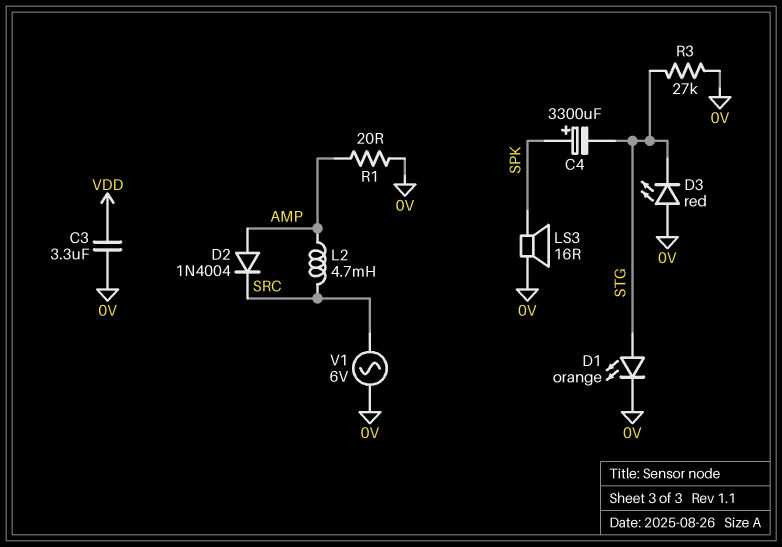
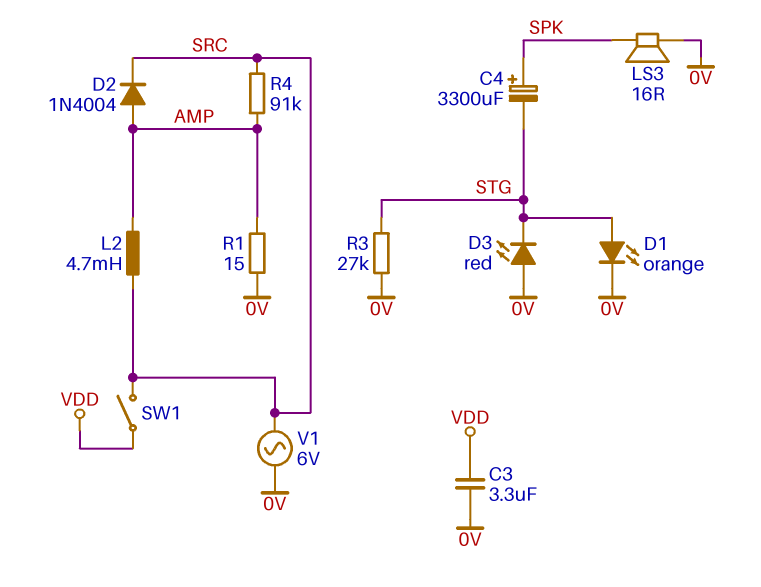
R1: 20 (0V, AMP) -> 15 (0V, AMP)
R4: none -> 91k (AMP, SRC)
SW1: none -> switch (SRC, VDD)

